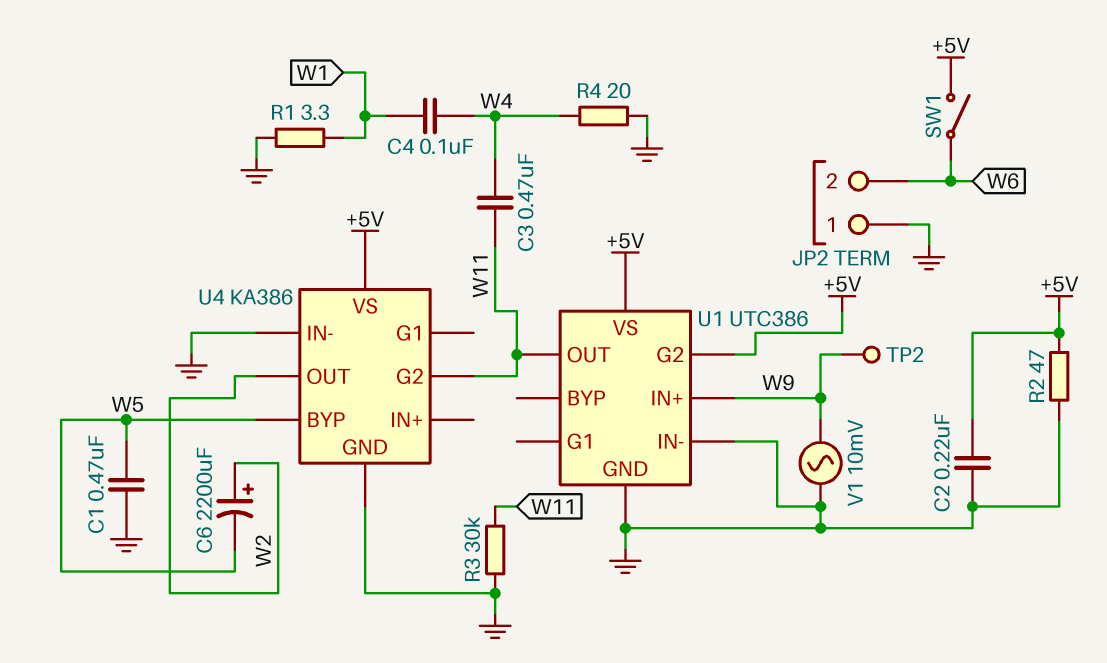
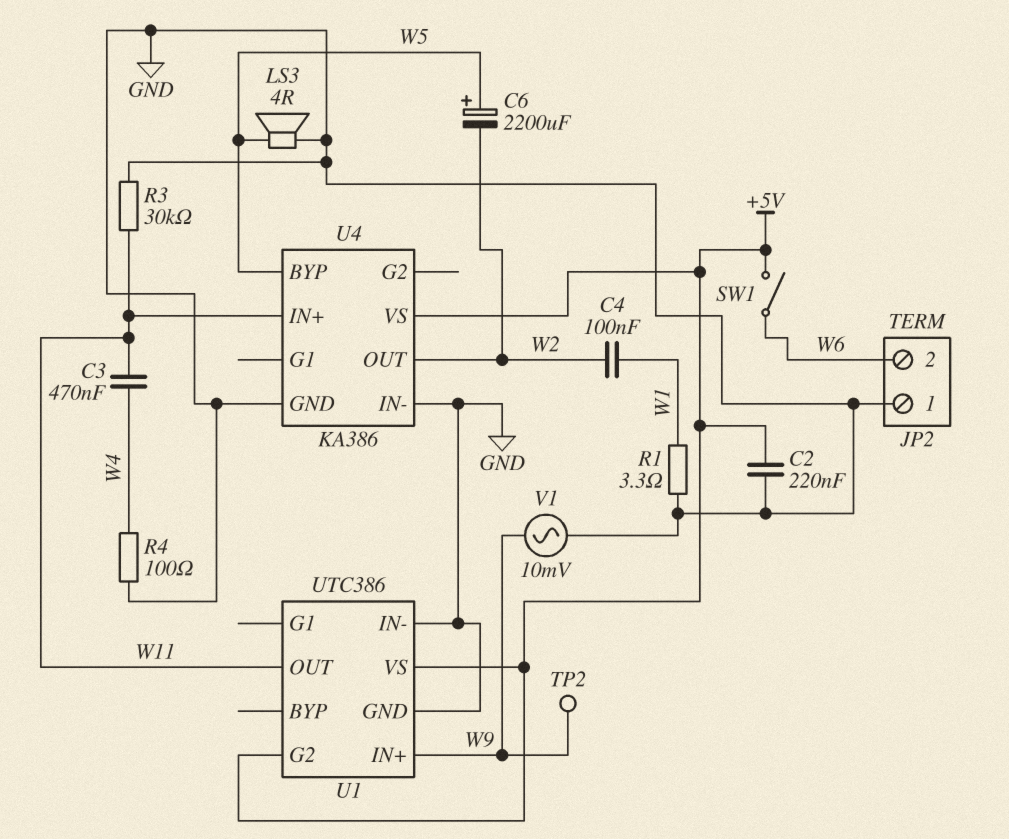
C1: 470nF (GND, W5) -> none
C4: 100nF (W1, W4) -> 100nF (W1, W2)
C6: 2200uF (plus W2, minus W5) -> 2200uF (plus W5, minus W2)
LS3: none -> speaker 4R (GND, W5)
R2: 47 (+5V, GND) -> none
R4: 20 (GND, W4) -> 100 (GND, W4)
U4 pin G2: W11 -> none
U4 pin IN+: none -> W11

